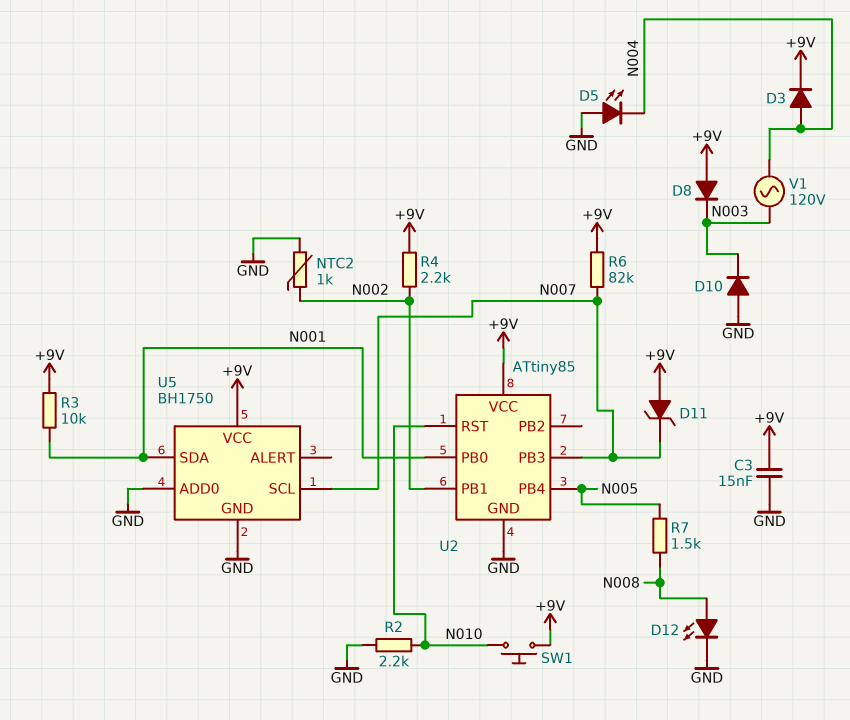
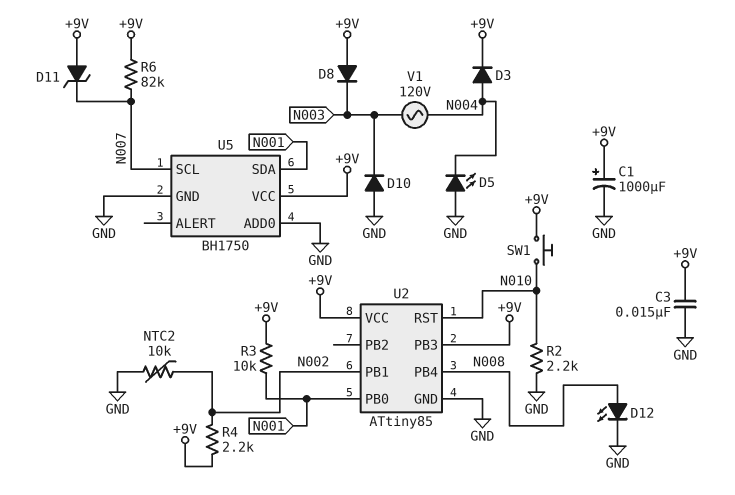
C1: none -> 1000uF (plus +9V, minus GND)
NTC2: 1k (GND, N002) -> 10k (GND, N002)
R7: 1.5k (N005, N008) -> none
U2 pin PB3: N007 -> +9V
U2 pin PB4: N005 -> N008

